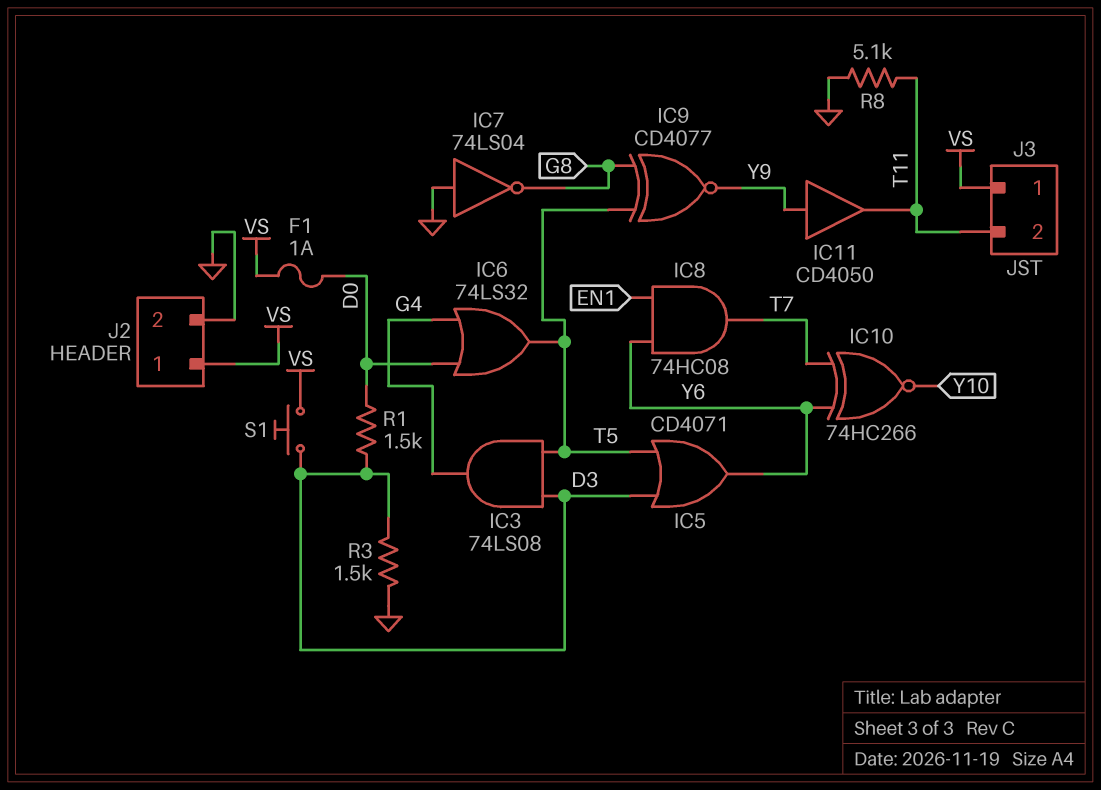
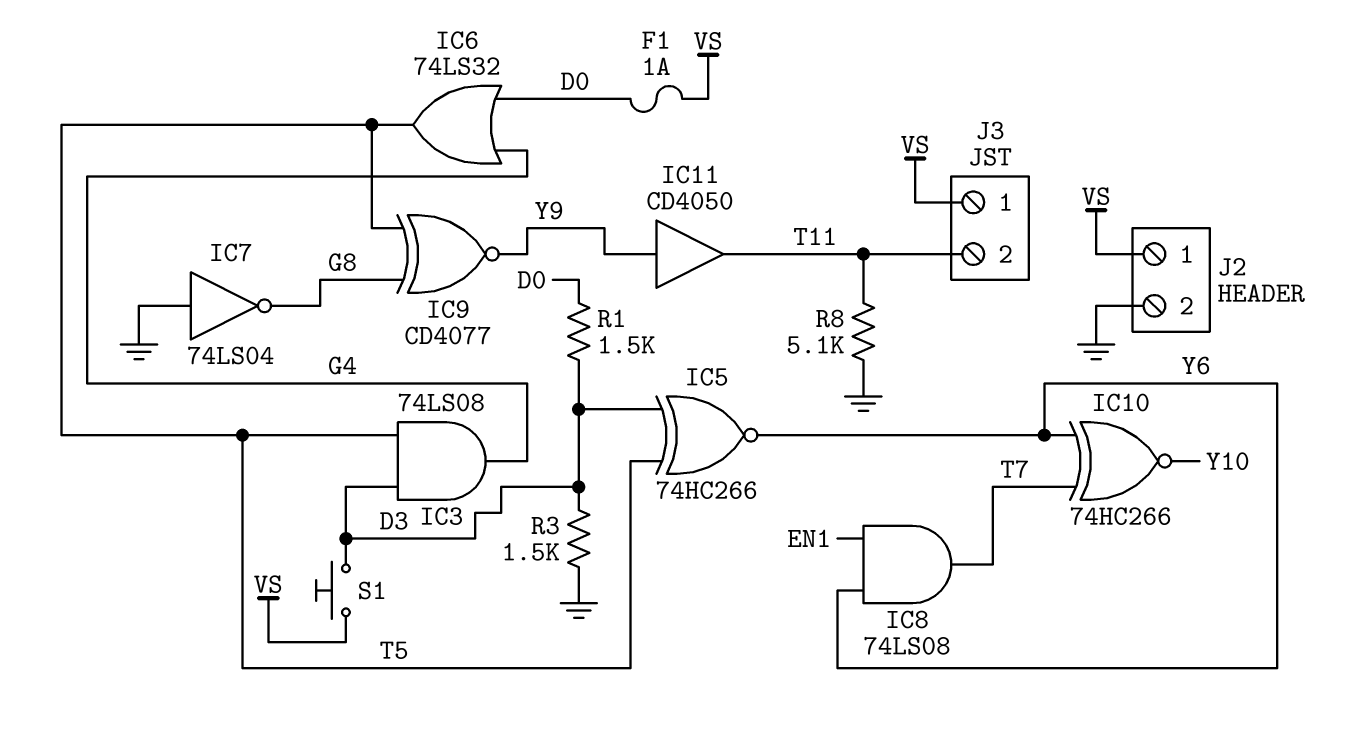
IC5: OR CD4071 (in D3, in T5, out Y6) -> XNOR 74HC266 (in D3, in T5, out Y6)
IC8: AND 74HC08 (in EN1, in Y6, out T7) -> AND 74LS08 (in EN1, in Y6, out T7)

